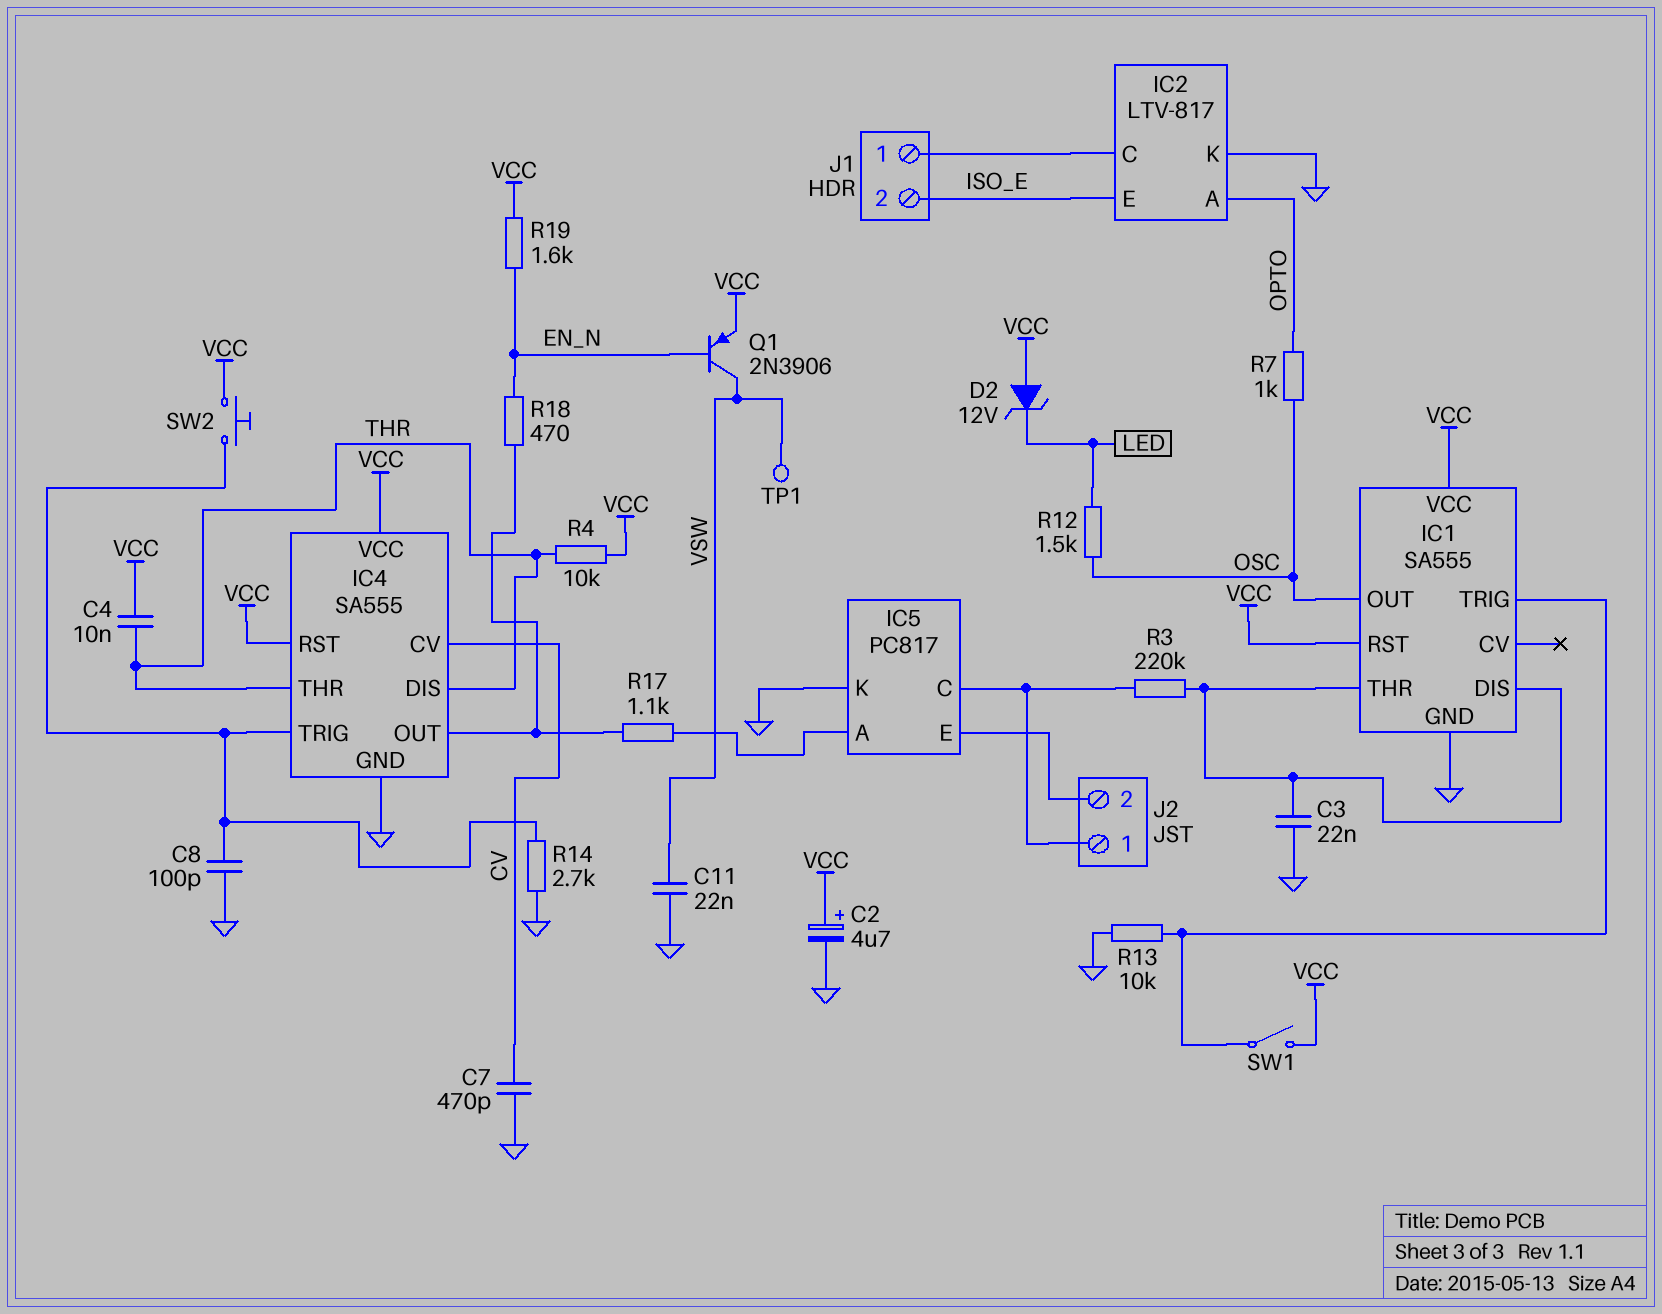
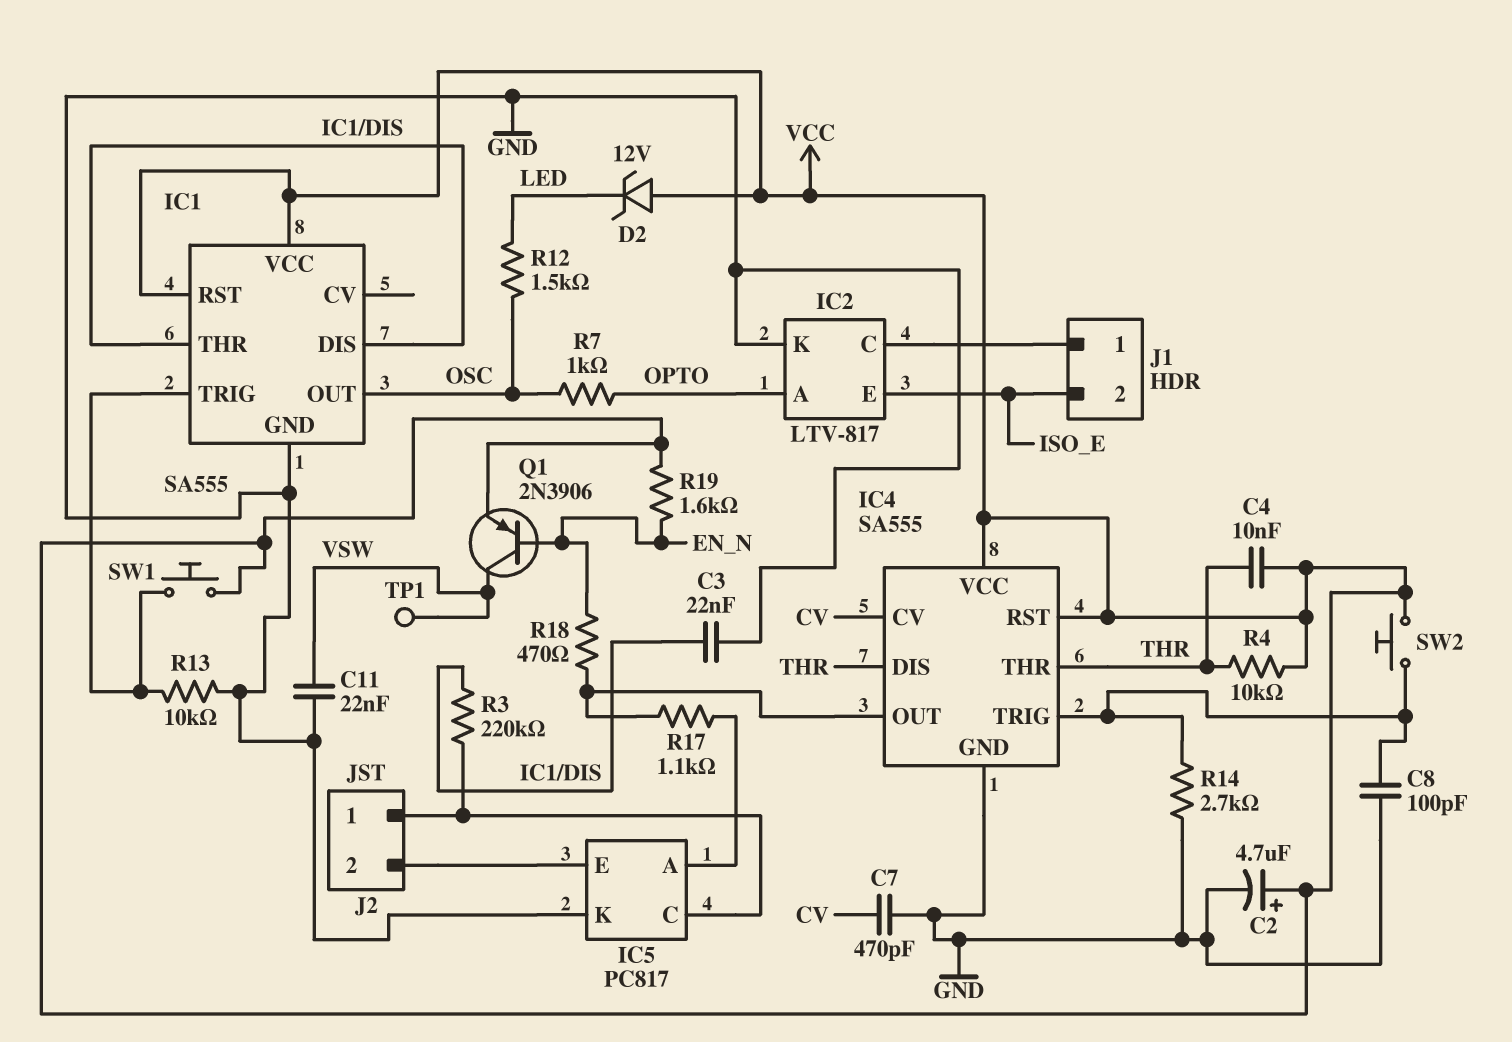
SW1: switch (IC1/TRIG, VCC) -> button (IC1/TRIG, VCC)

